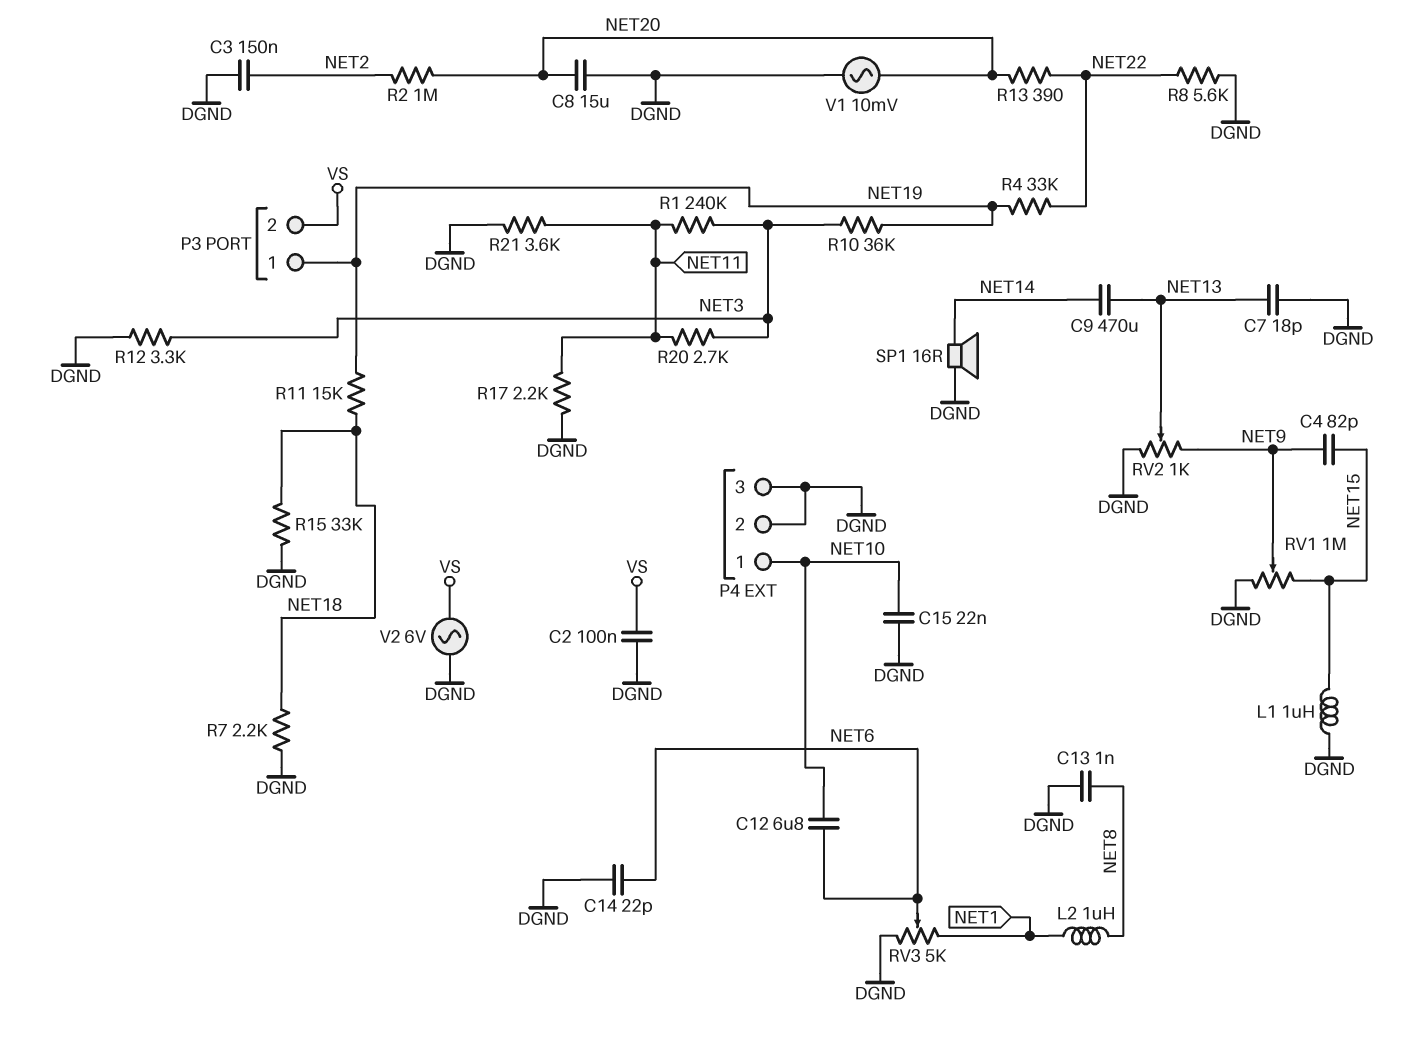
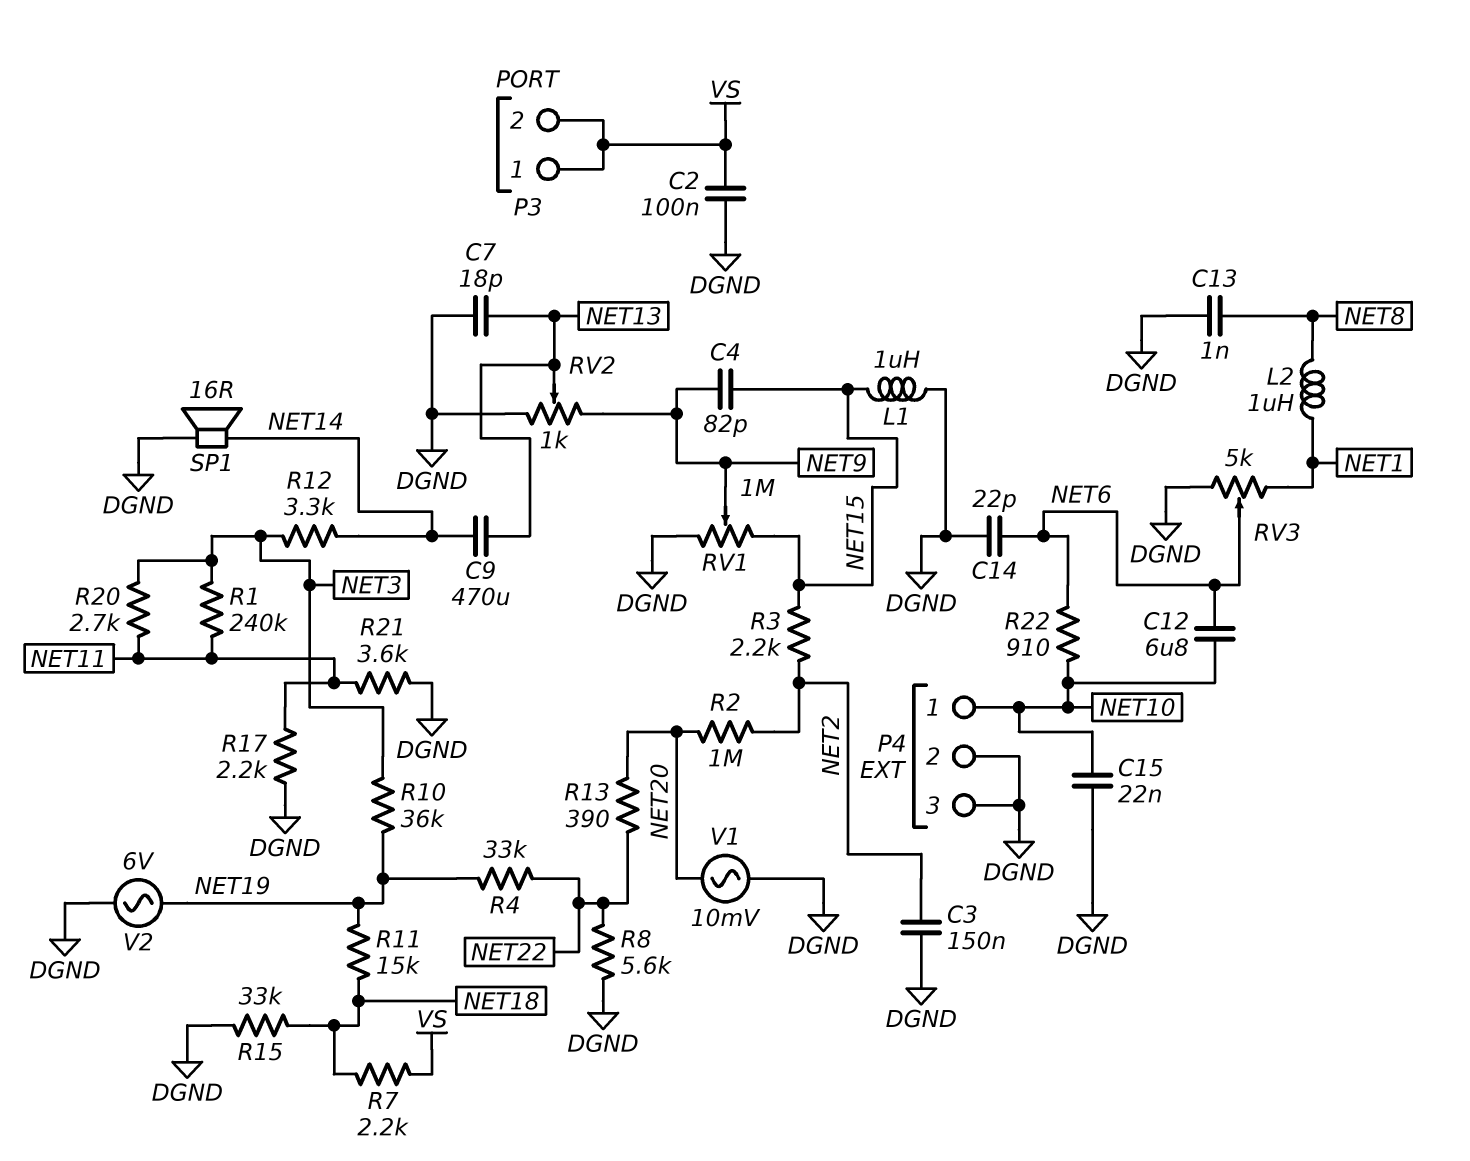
C8: 15uF (DGND, NET20) -> none
P3 pin 1: NET19 -> VS
R3: none -> 2.2k (NET2, NET15)
R7: 2.2k (DGND, NET18) -> 2.2k (NET18, VS)
R12: 3.3k (DGND, NET3) -> 3.3k (NET3, NET14)
R22: none -> 910 (NET6, NET10)
V2: AC 6V (DGND, VS) -> AC 6V (DGND, NET19)

